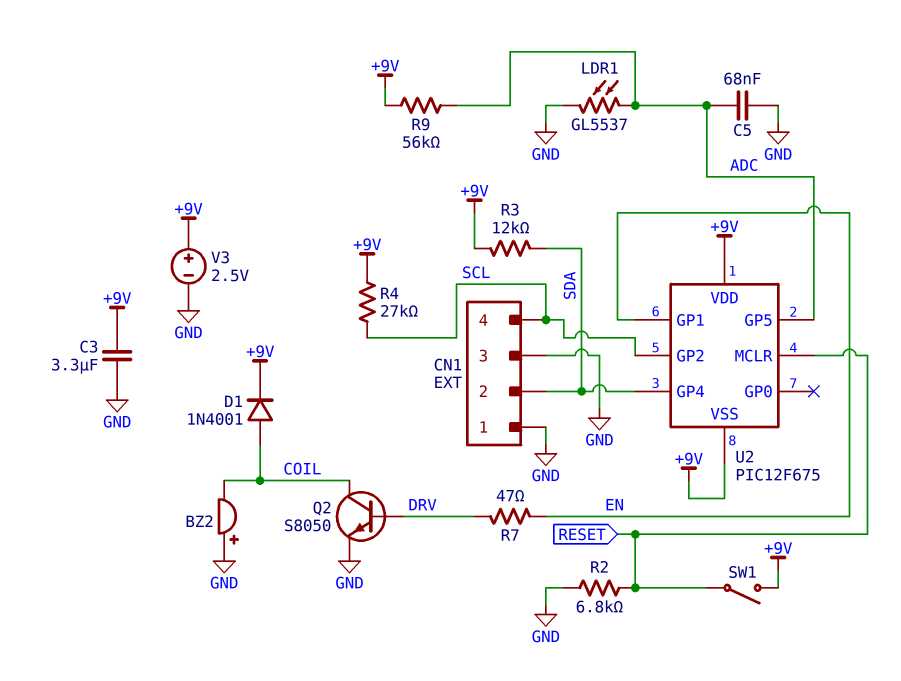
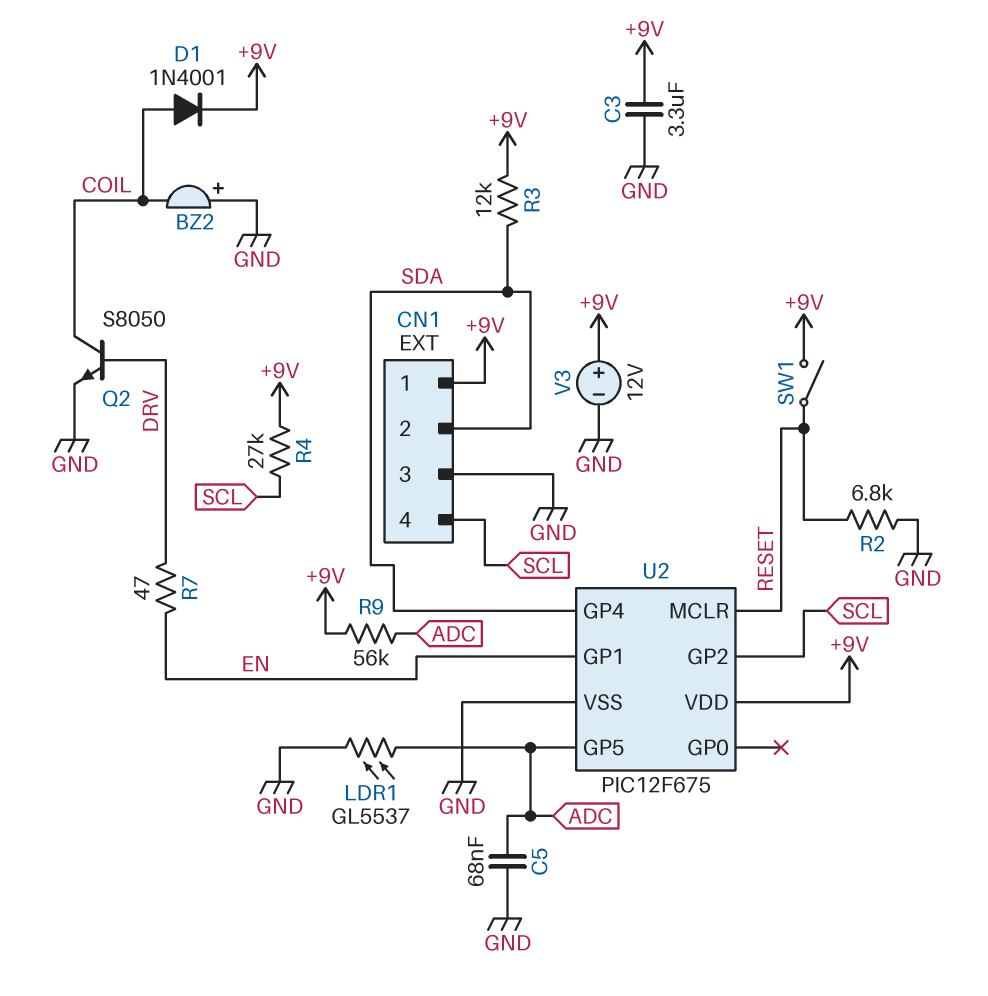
CN1 pin 1: GND -> +9V
U2 pin VSS: +9V -> GND
V3: 2.5V (plus +9V, minus GND) -> 12V (plus +9V, minus GND)

